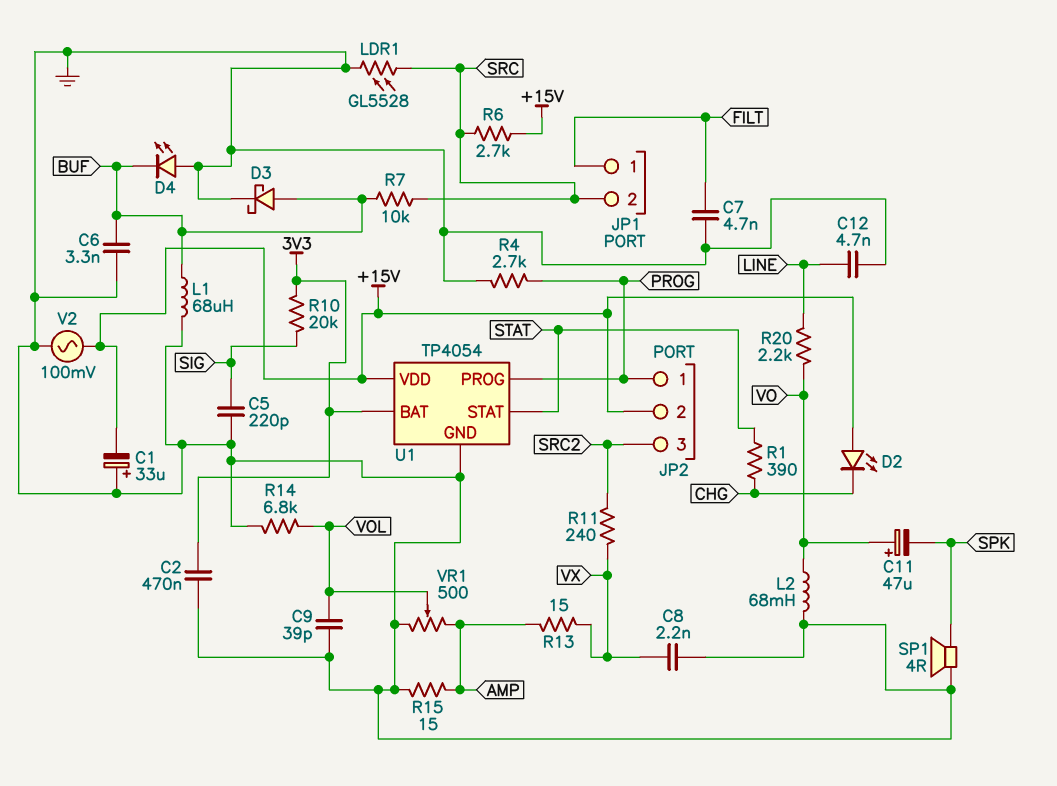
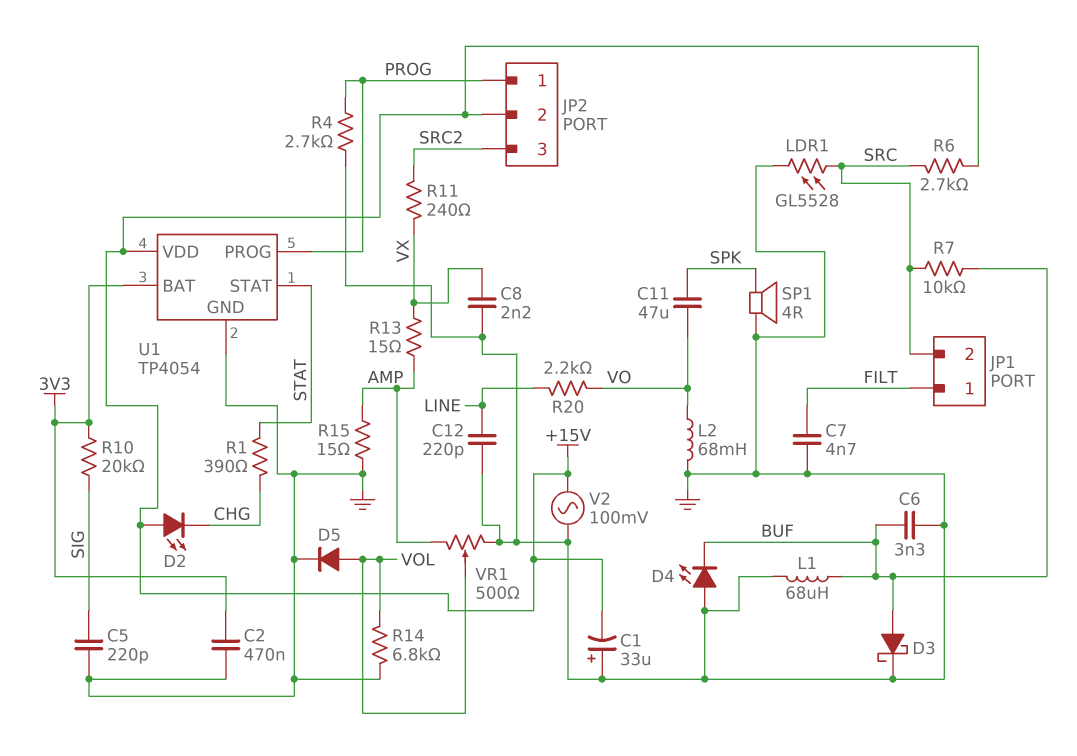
C9: 39pF (GND, VOL) -> none
C11: 47uF (plus VO, minus SPK) -> 47uF (SPK, VO)
C12: 4.7nF (GND, LINE) -> 220pF (GND, LINE)
D5: none -> diode (A VOL, K GND)

